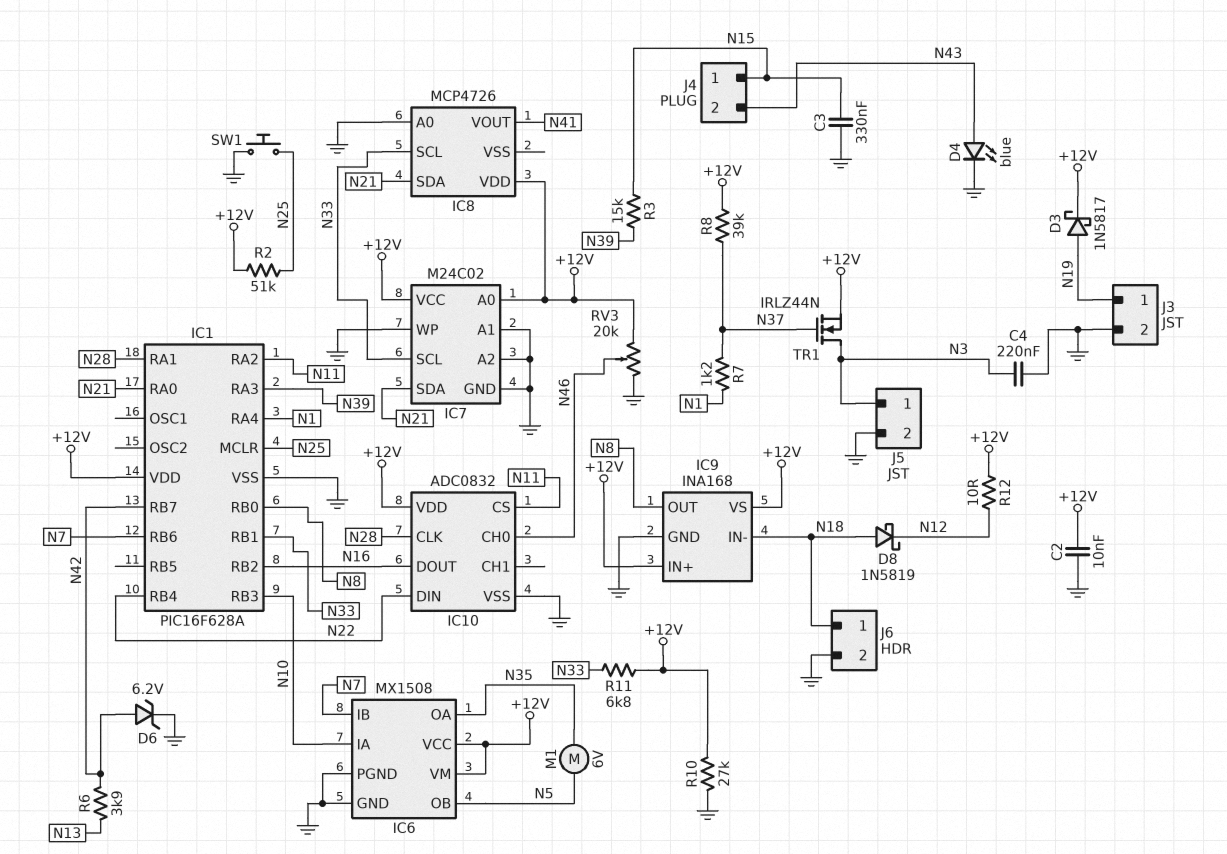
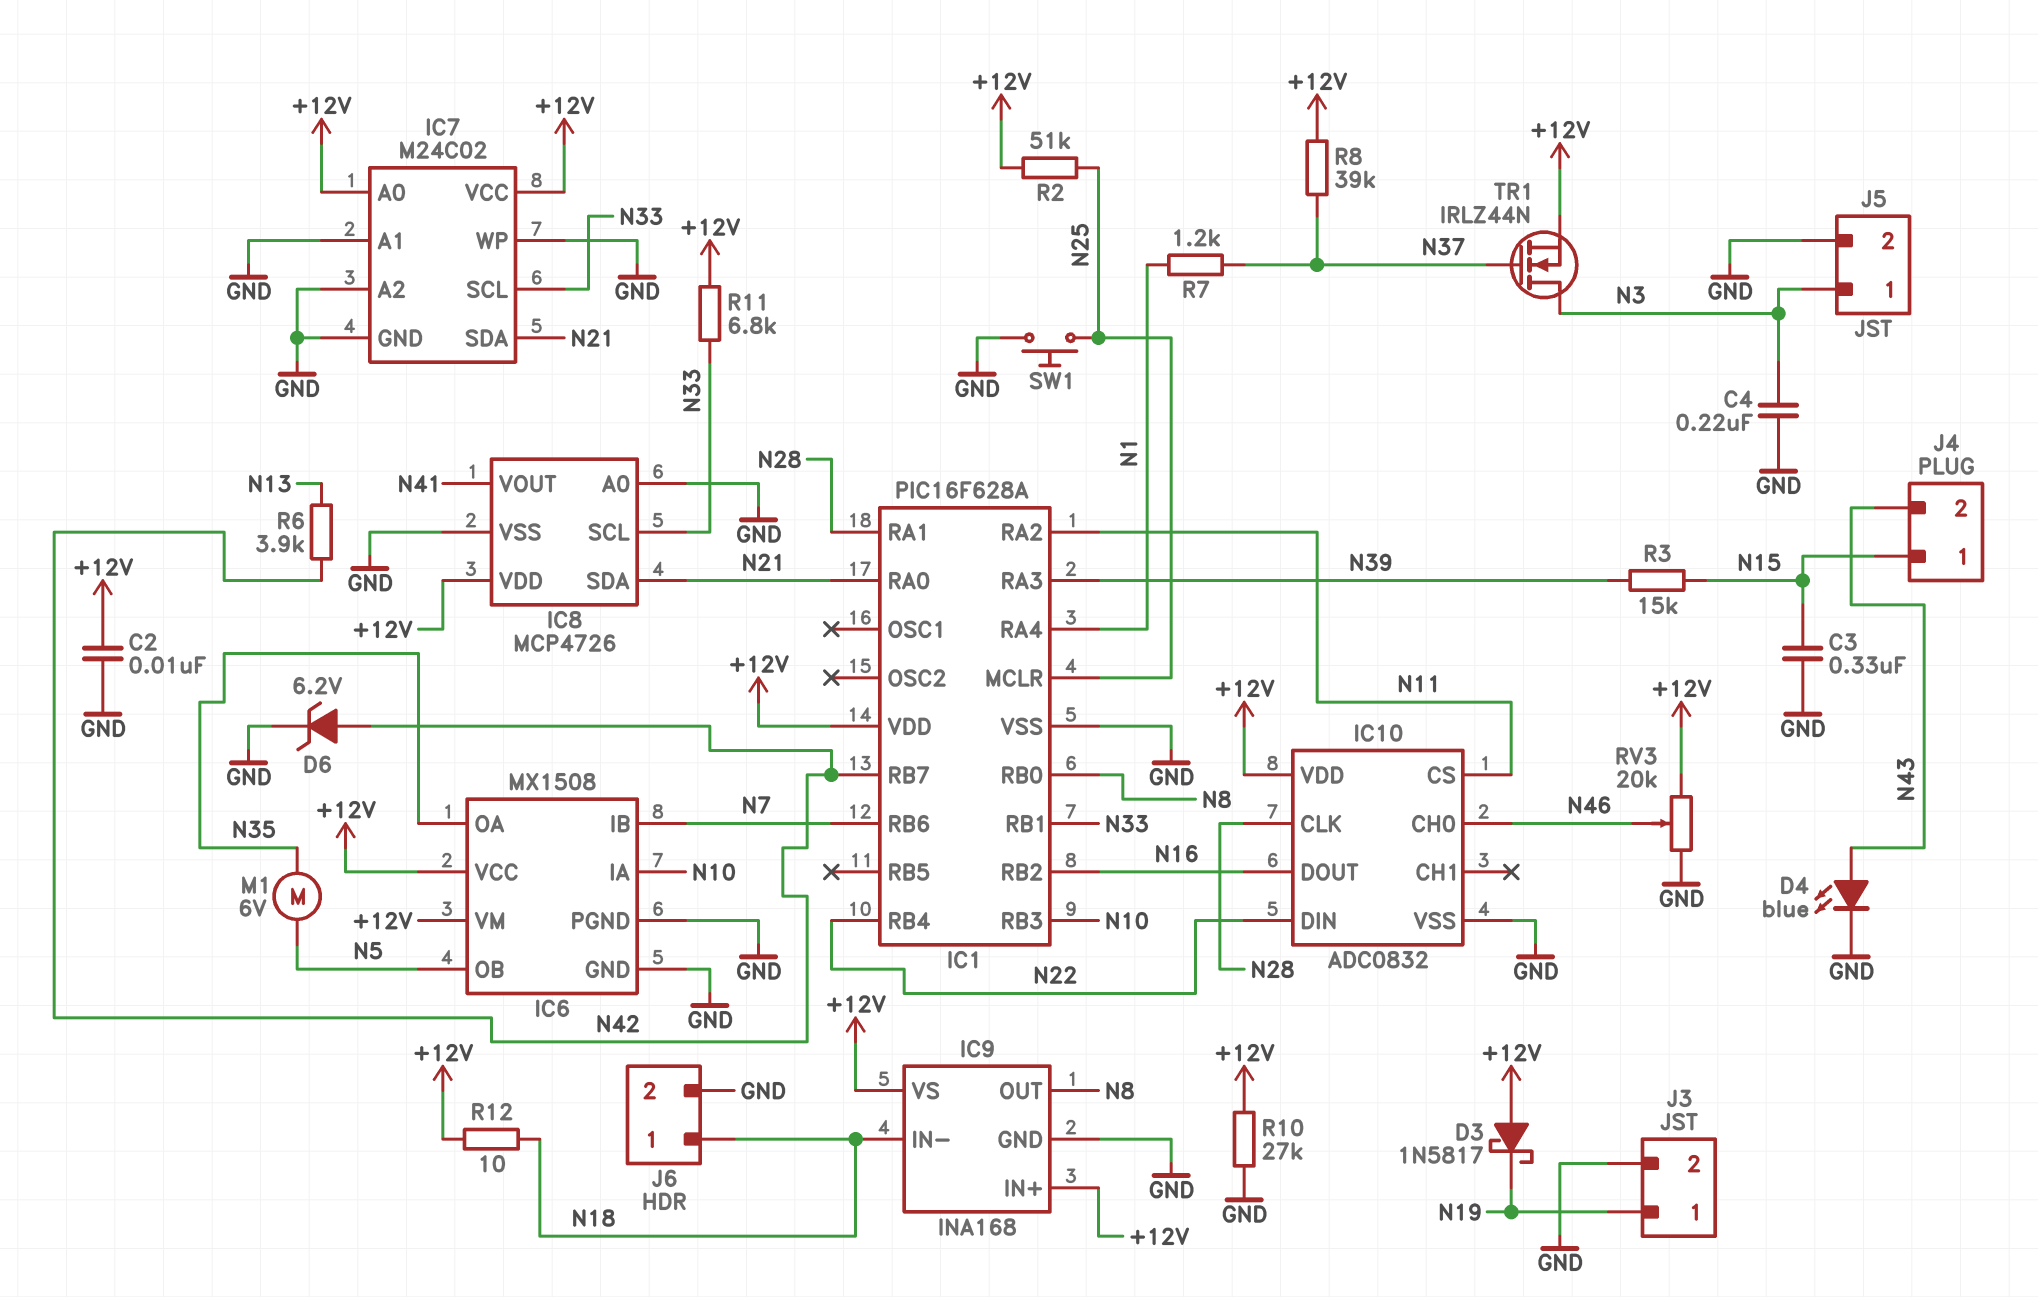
D3: schottky 1N5817 (A N19, K +12V) -> schottky 1N5817 (A +12V, K N19)
D8: schottky 1N5819 (A N18, K N12) -> none
IC8 pin VSS: none -> GND
R12: 10 (+12V, N12) -> 10 (+12V, N18)

